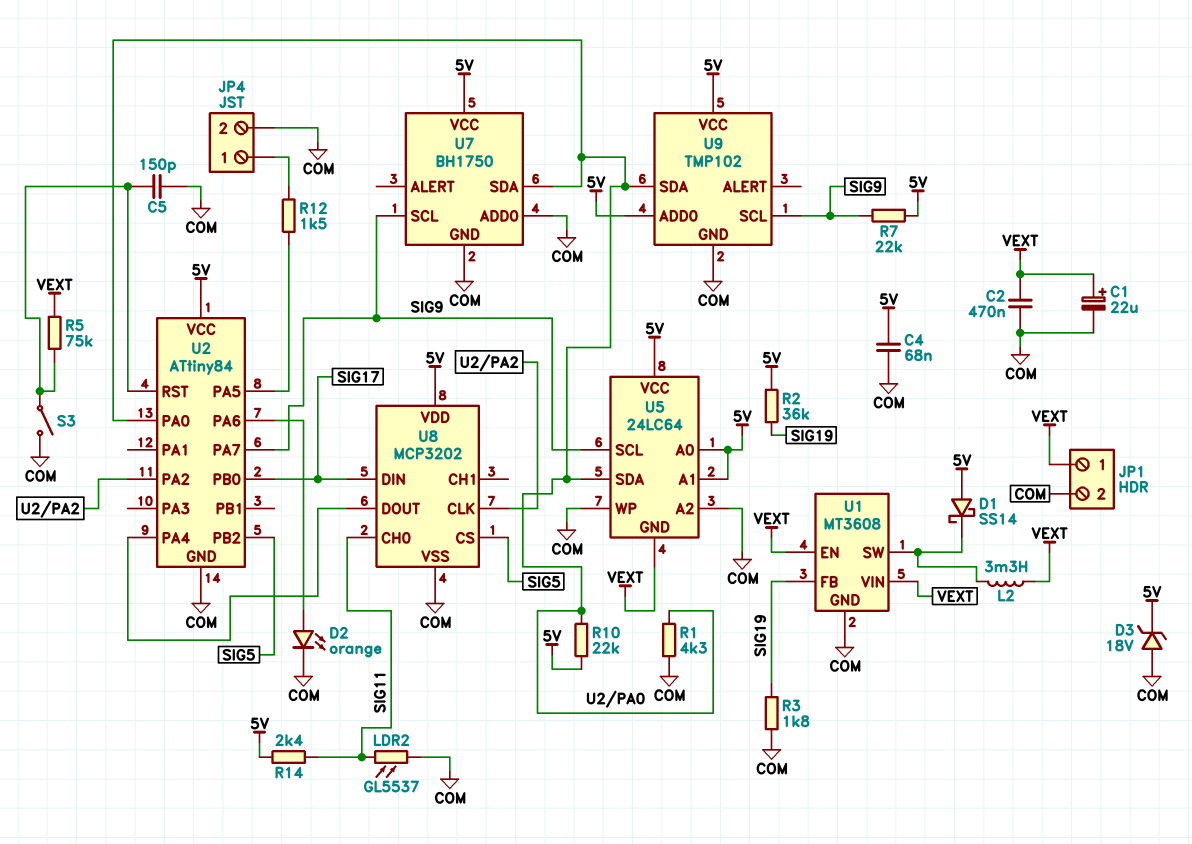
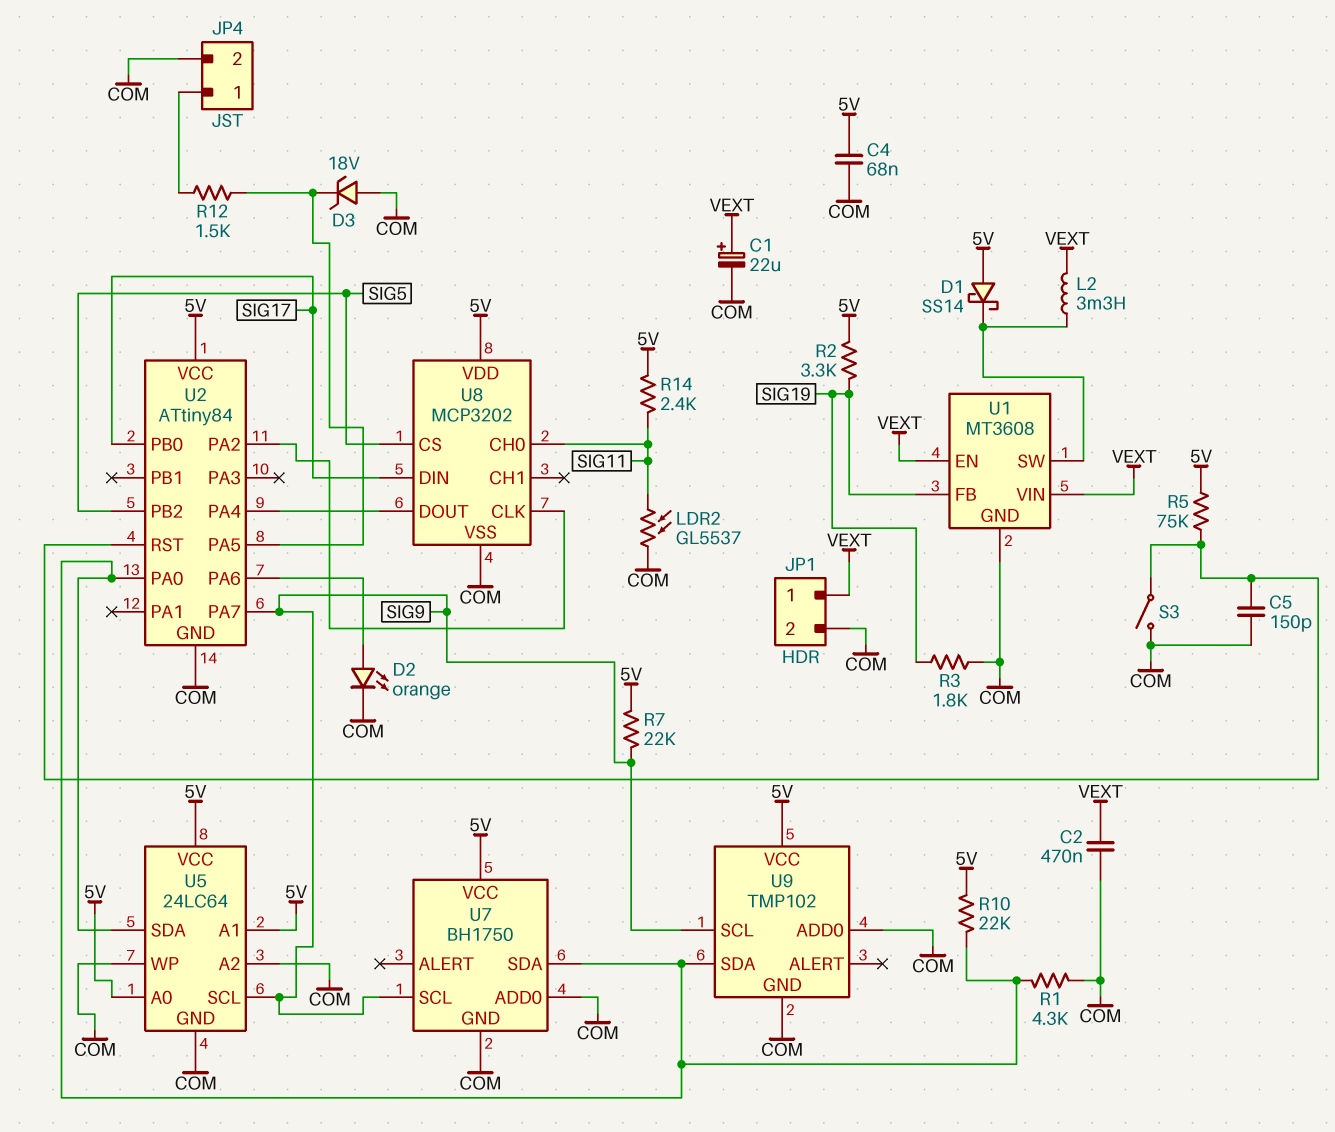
D3: zener 18V (A COM, K 5V) -> zener 18V (A COM, K U2/PA5)
R2: 36k (5V, SIG19) -> 3.3k (5V, SIG19)
R5: 75k (U2/RST, VEXT) -> 75k (5V, U2/RST)
U5 pin GND: VEXT -> COM
U9 pin ADD0: 5V -> COM

